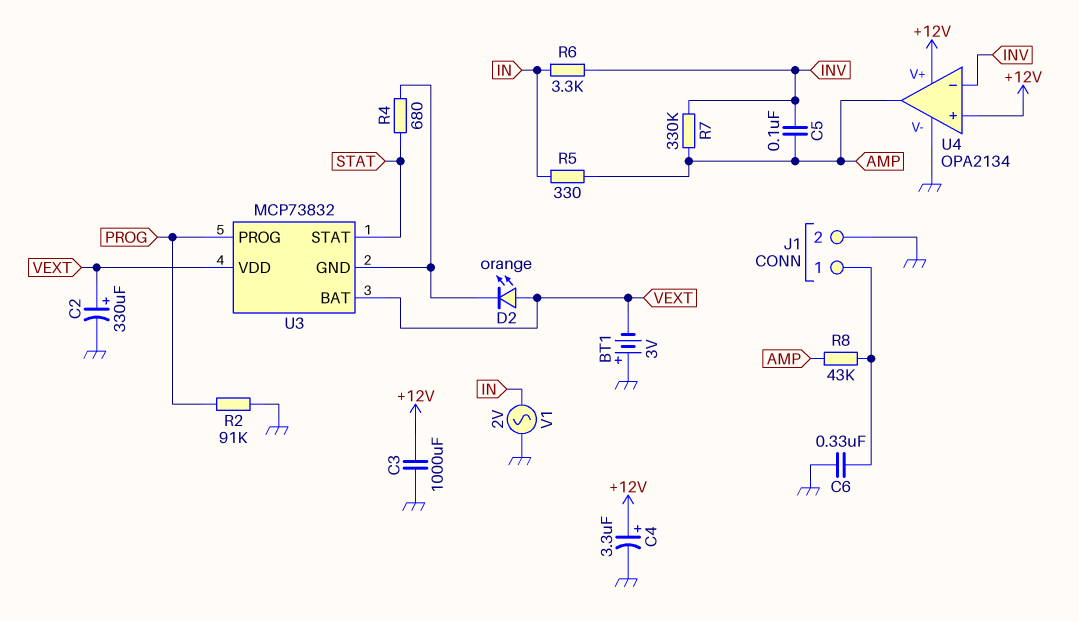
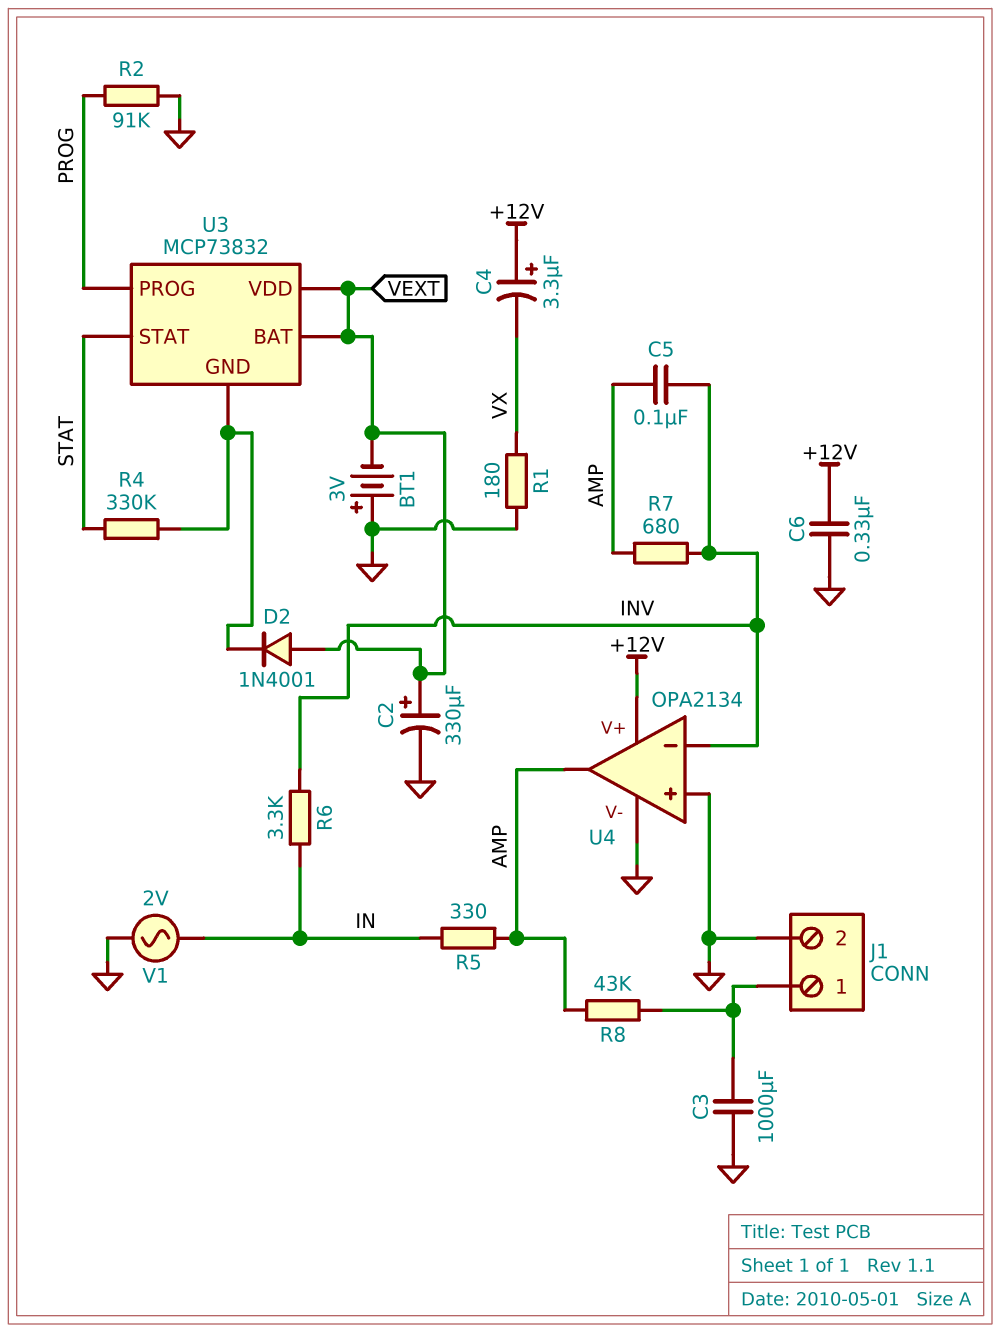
C3: 1000uF (+12V, GND) -> 1000uF (GND, J1/1)
C4: 3.3uF (plus +12V, minus GND) -> 3.3uF (plus +12V, minus VX)
C6: 330nF (GND, J1/1) -> 330nF (+12V, GND)
D2: LED orange (A VEXT, K U3/GND) -> diode 1N4001 (A VEXT, K U3/GND)
R1: none -> 180 (GND, VX)
R4: 680 (STAT, U3/GND) -> 330k (STAT, U3/GND)
R7: 330k (AMP, INV) -> 680 (AMP, INV)
U4 pin in+: +12V -> GND

